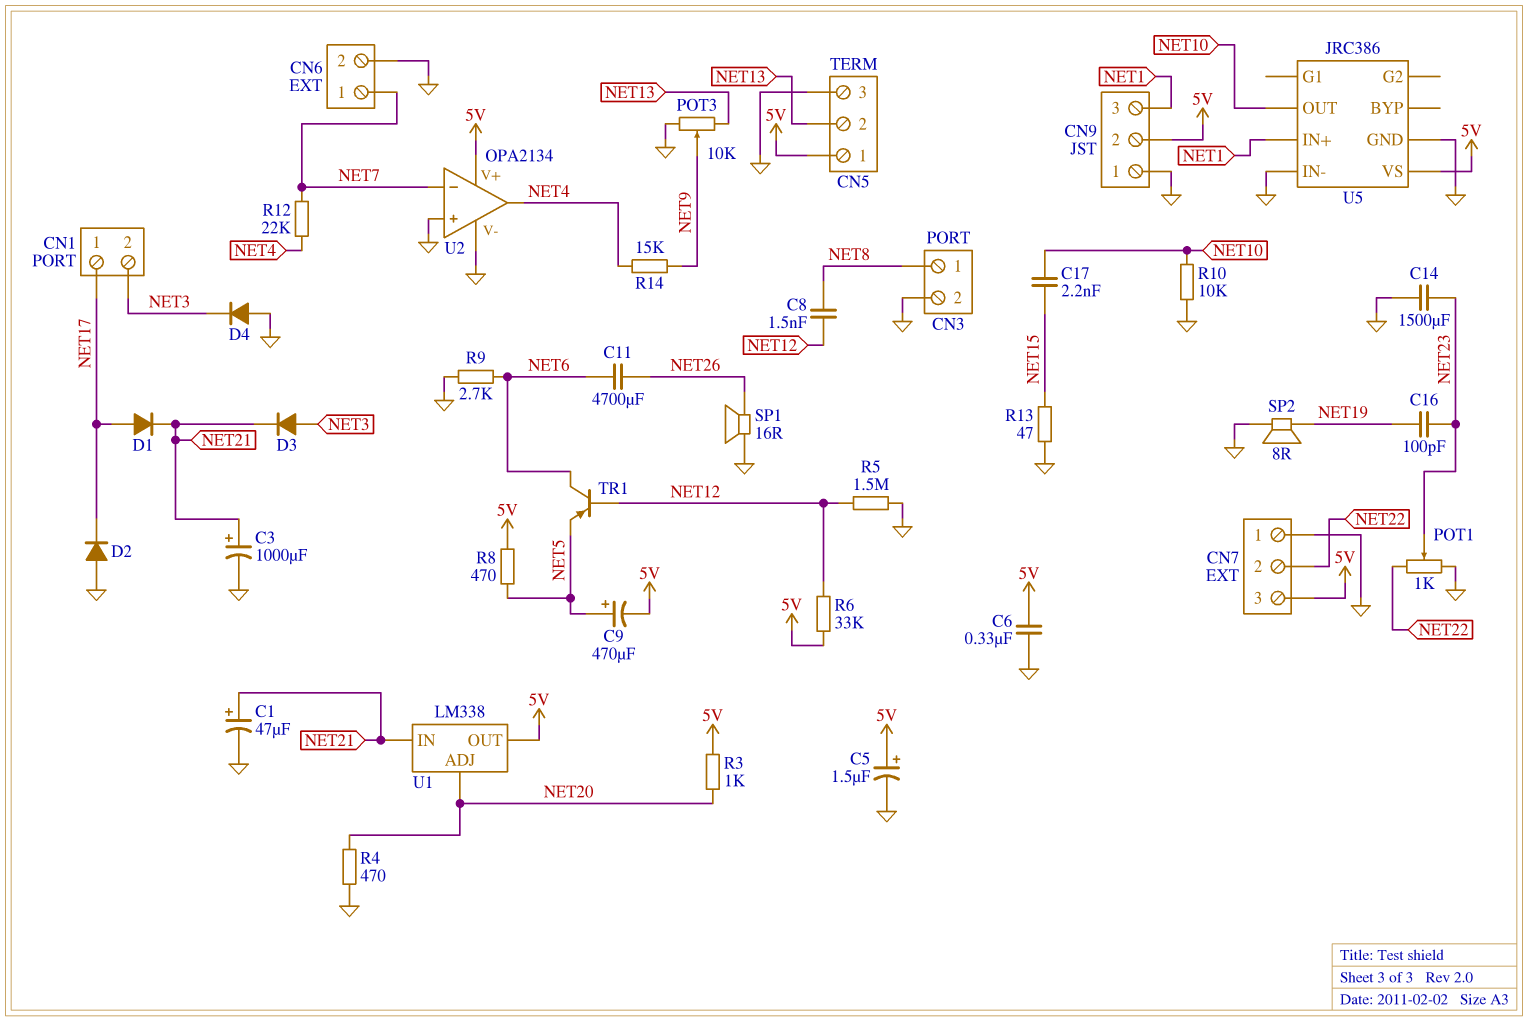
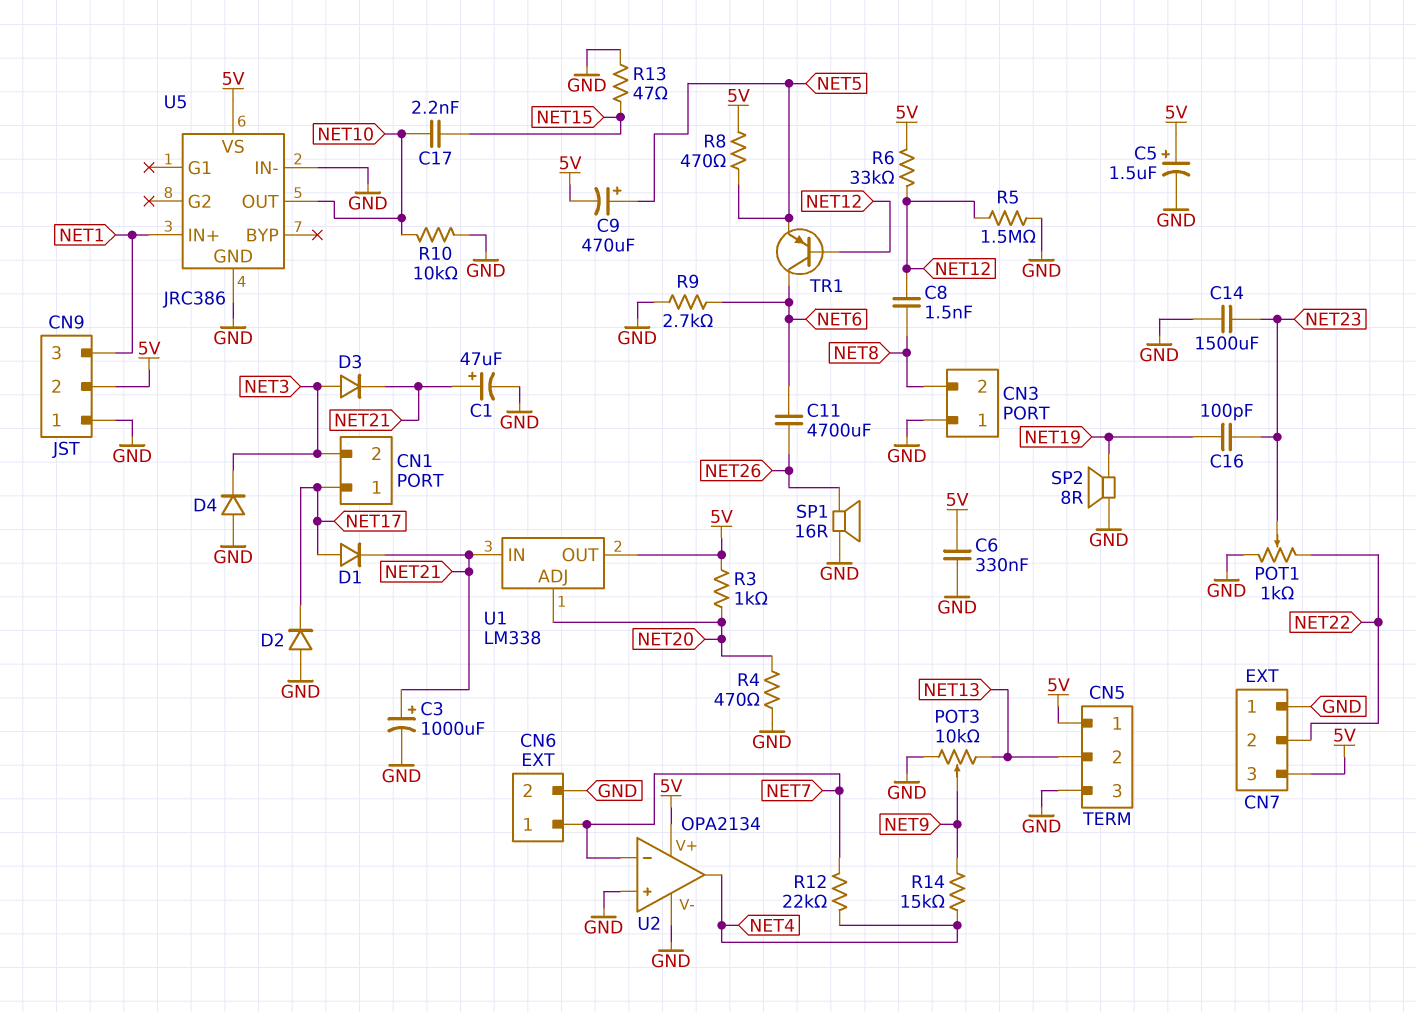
CN3 pin 1: NET8 -> GND
CN3 pin 2: GND -> NET8

